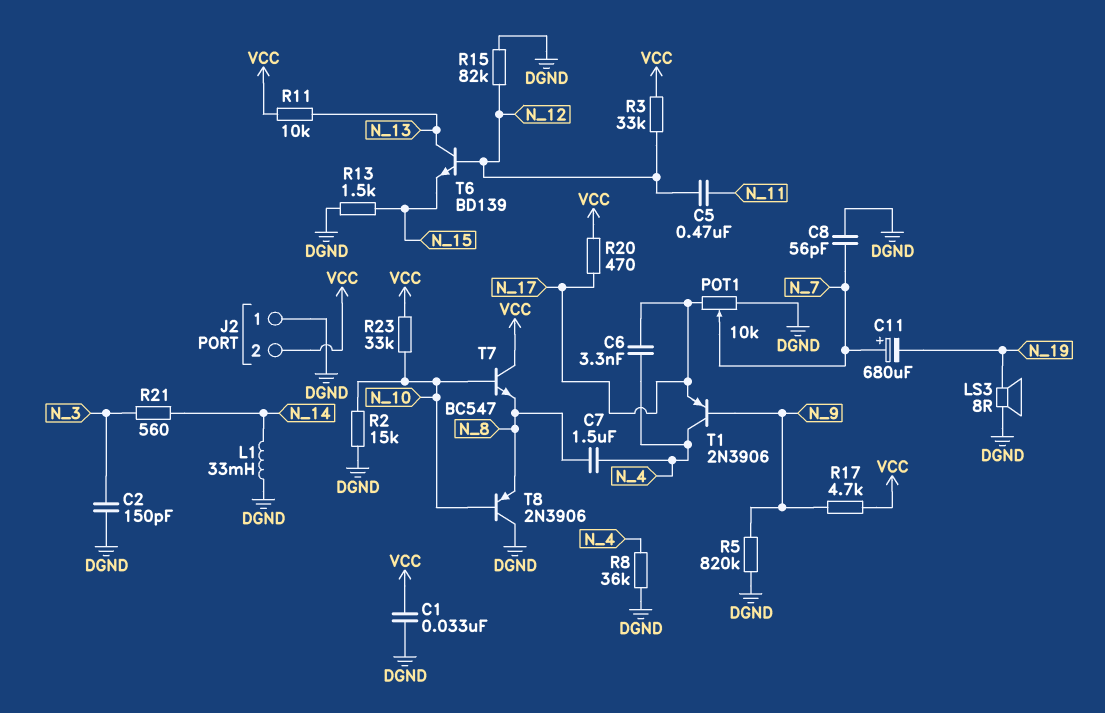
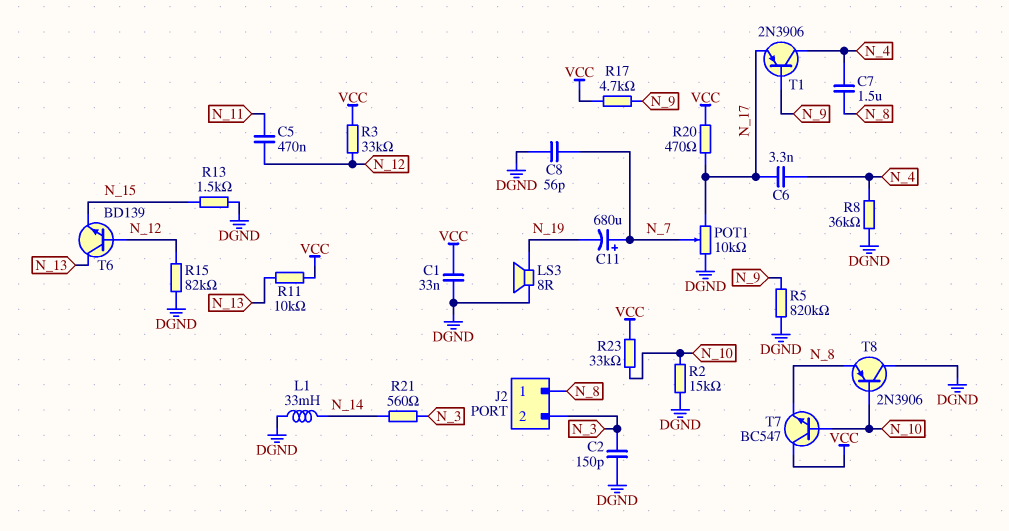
J2 pin 1: DGND -> N_8
J2 pin 2: VCC -> N_3

